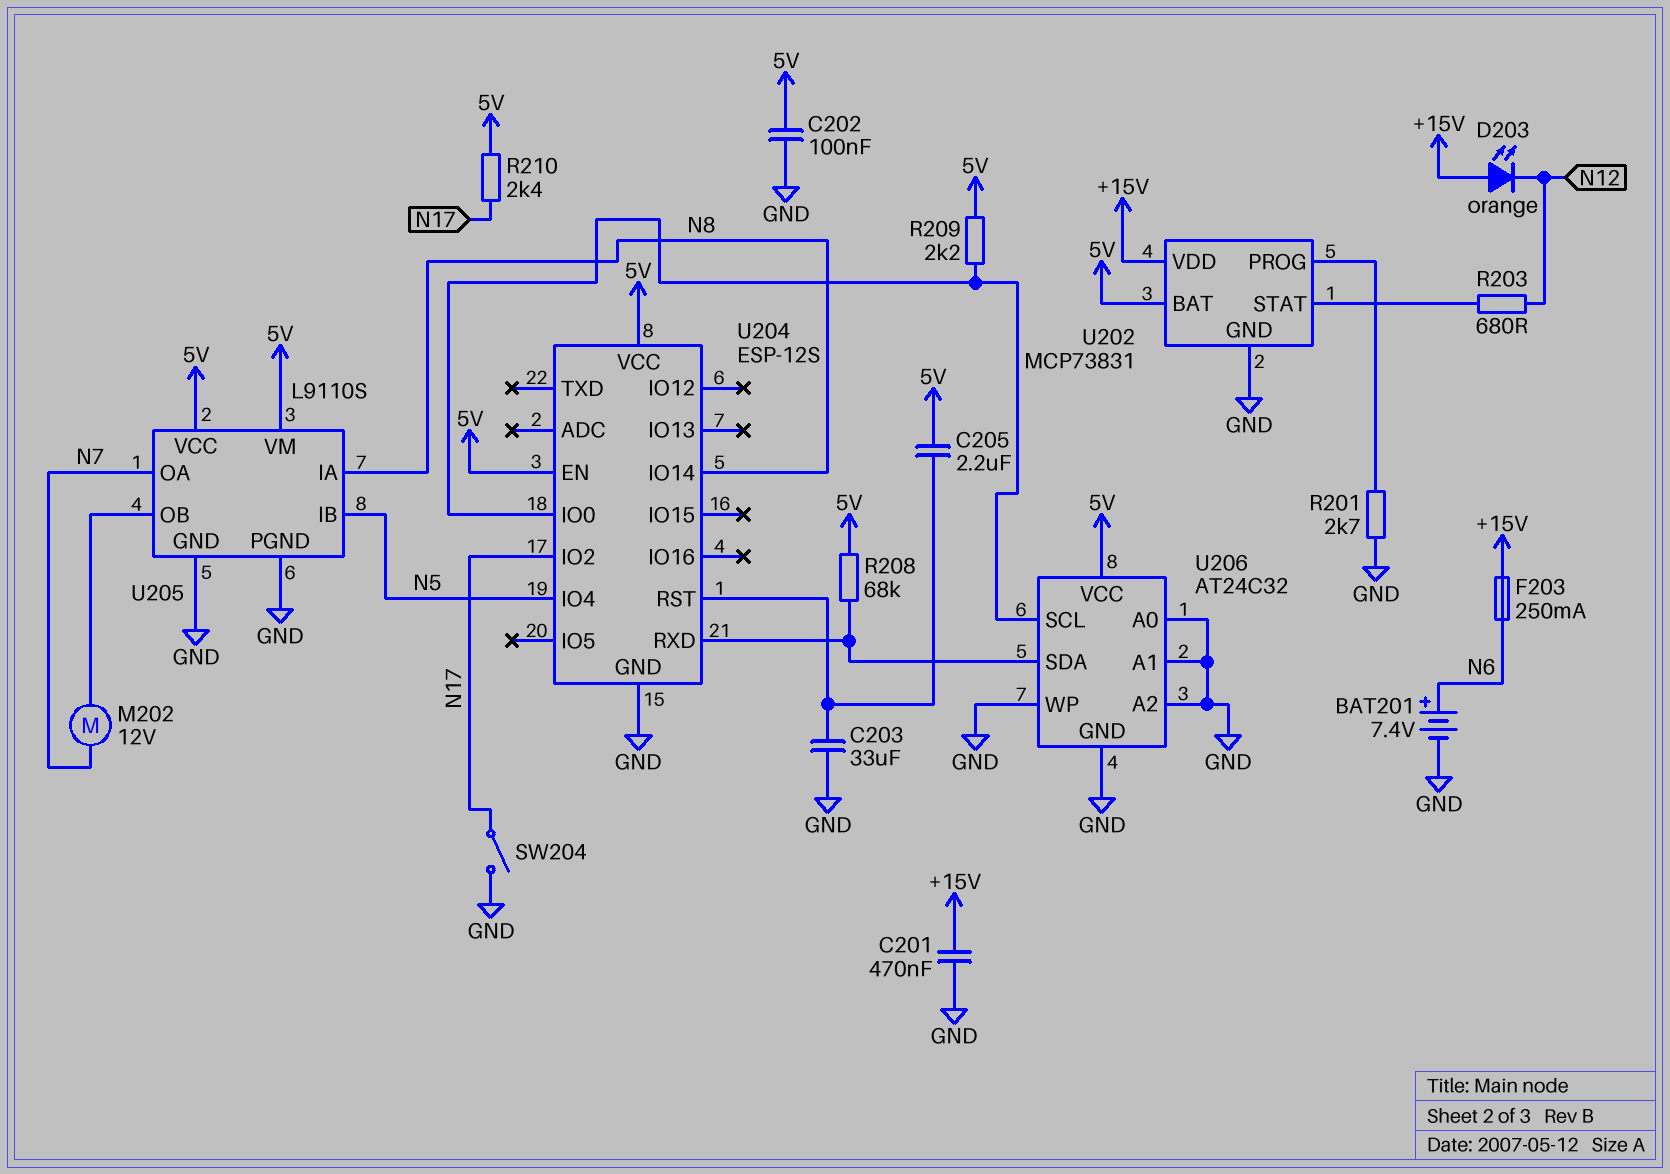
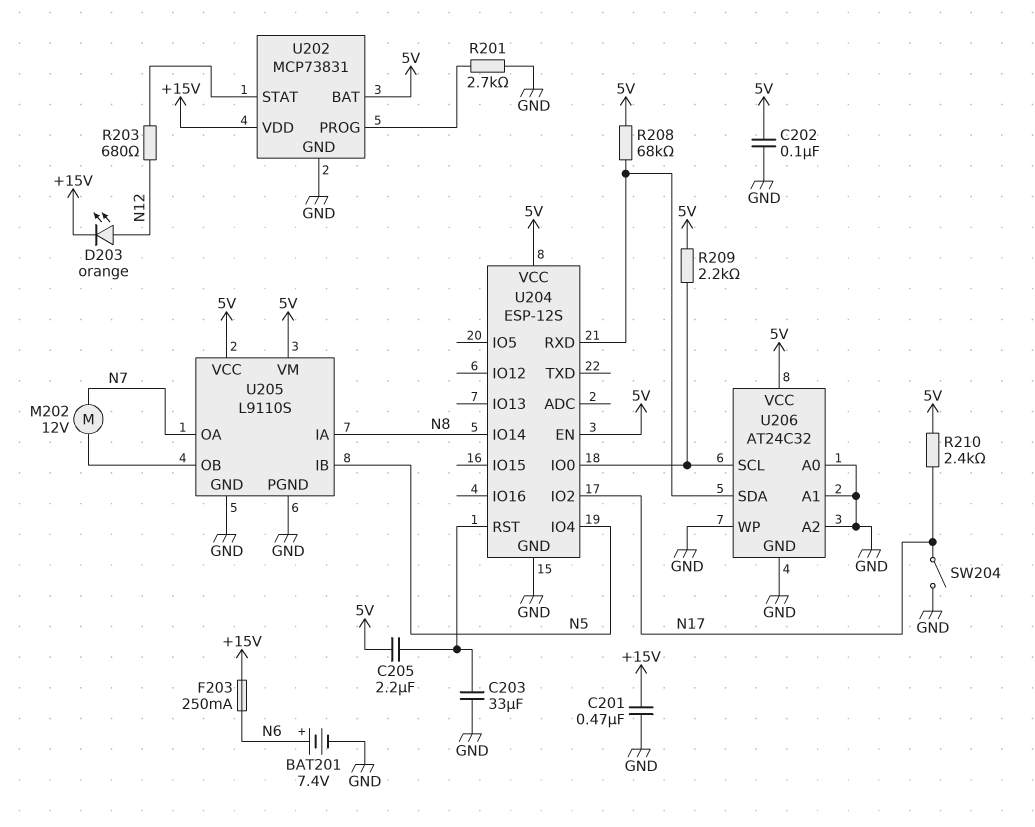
D203: LED orange (A +15V, K N12) -> LED orange (A N12, K +15V)

